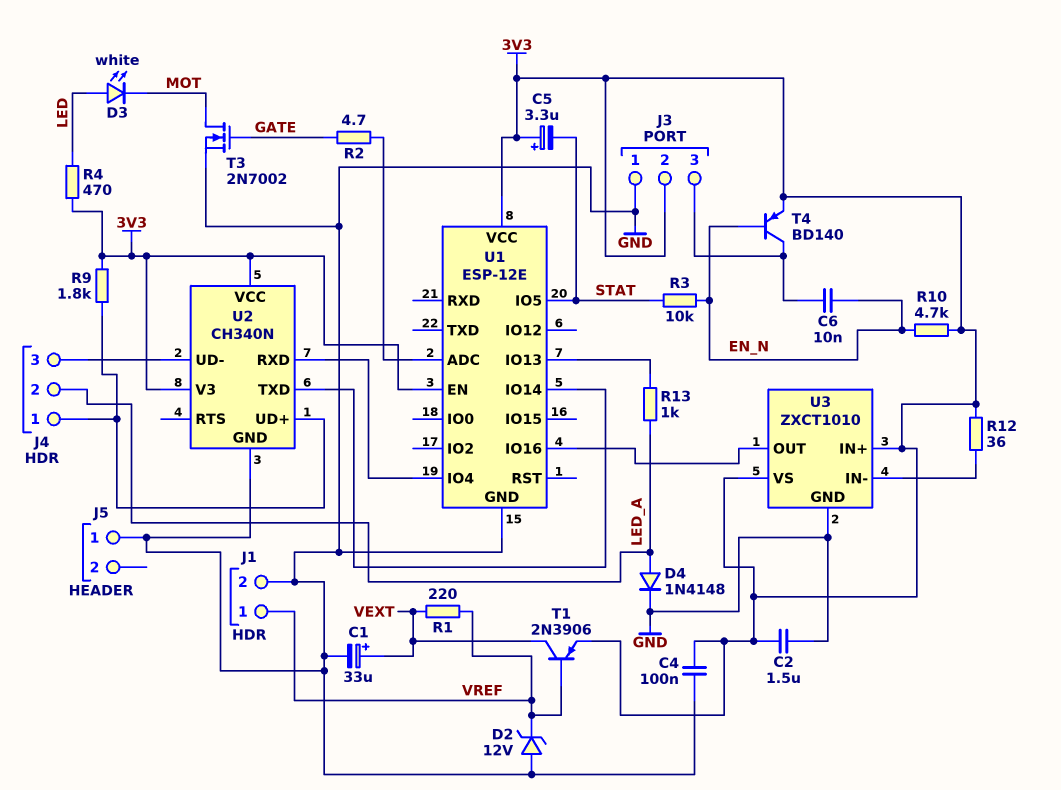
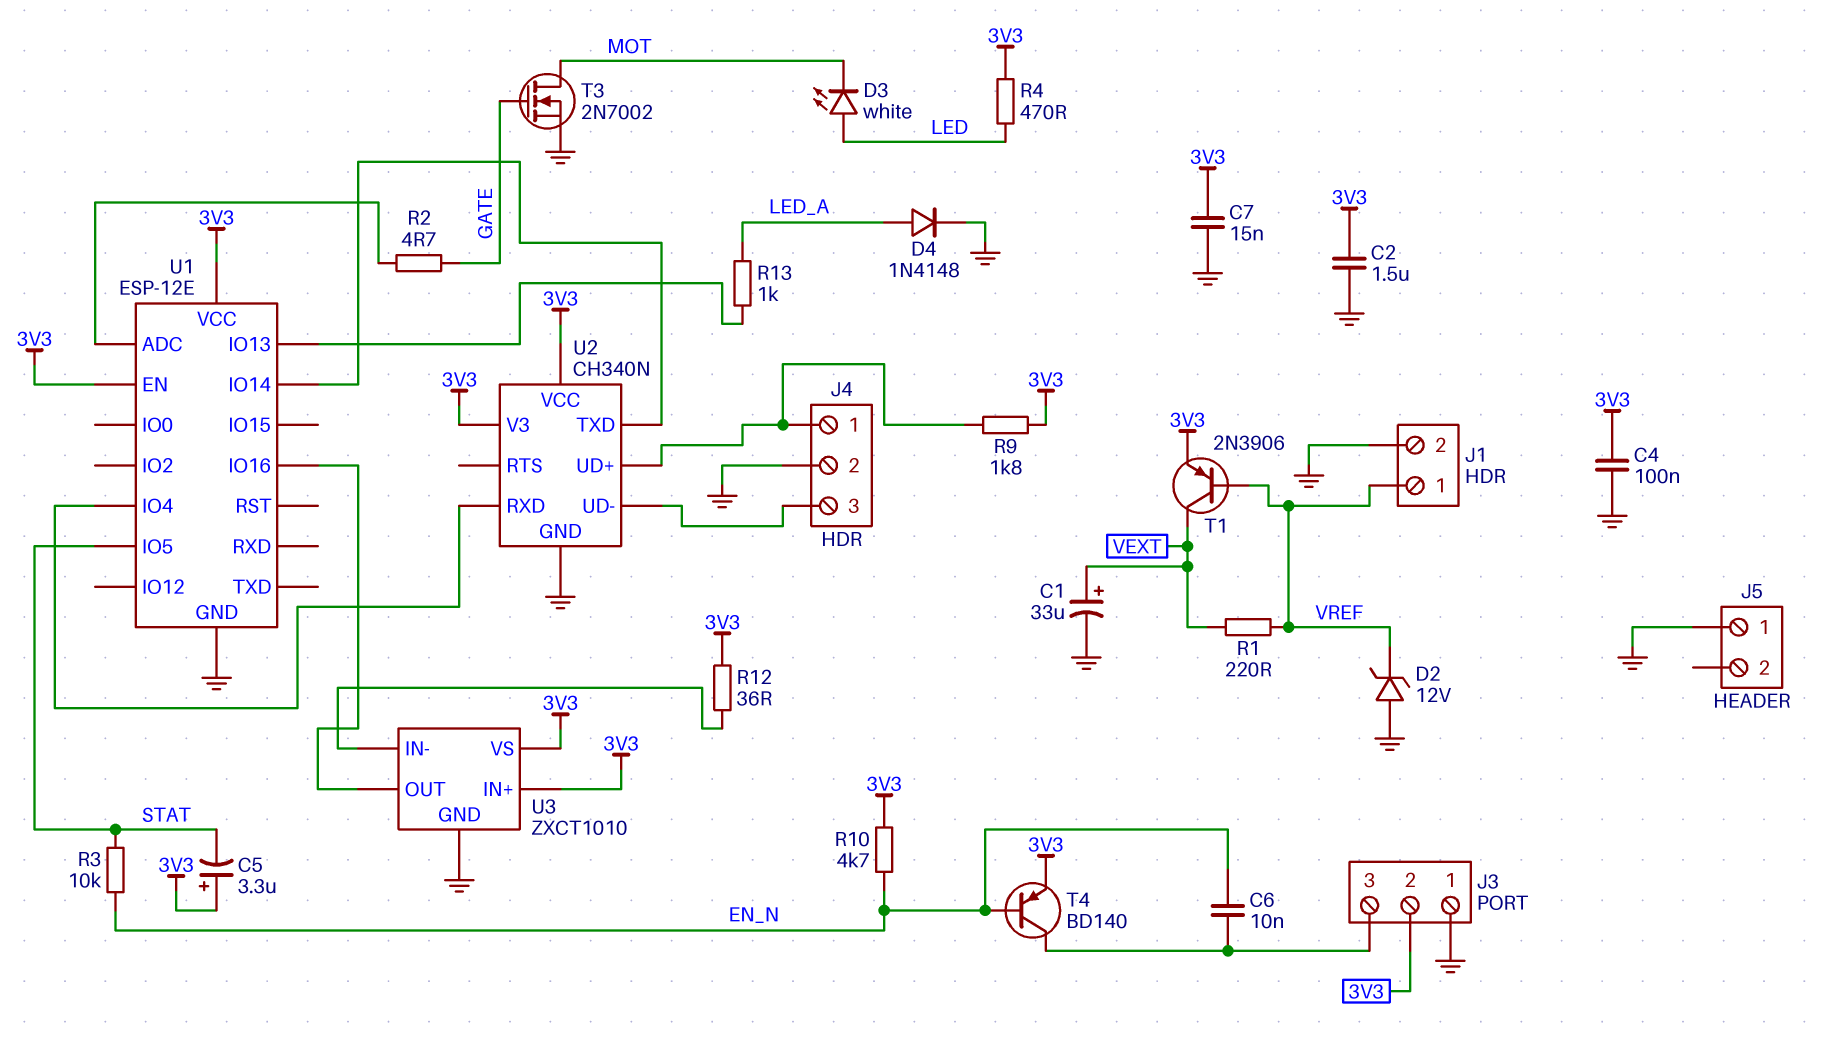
C7: none -> 15nF (3V3, GND)
J4 pin 2: LED_A -> GND

